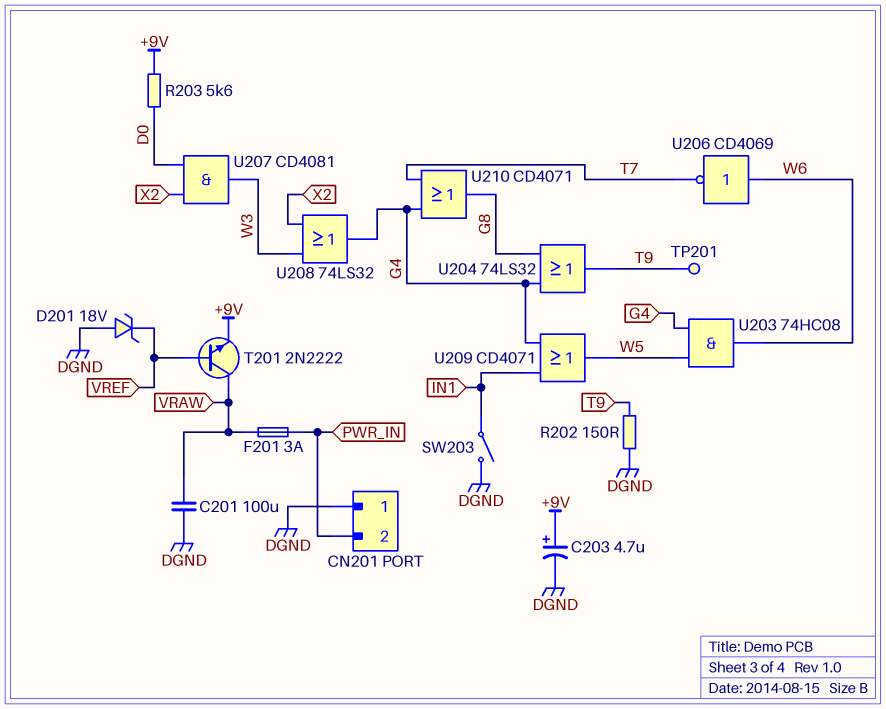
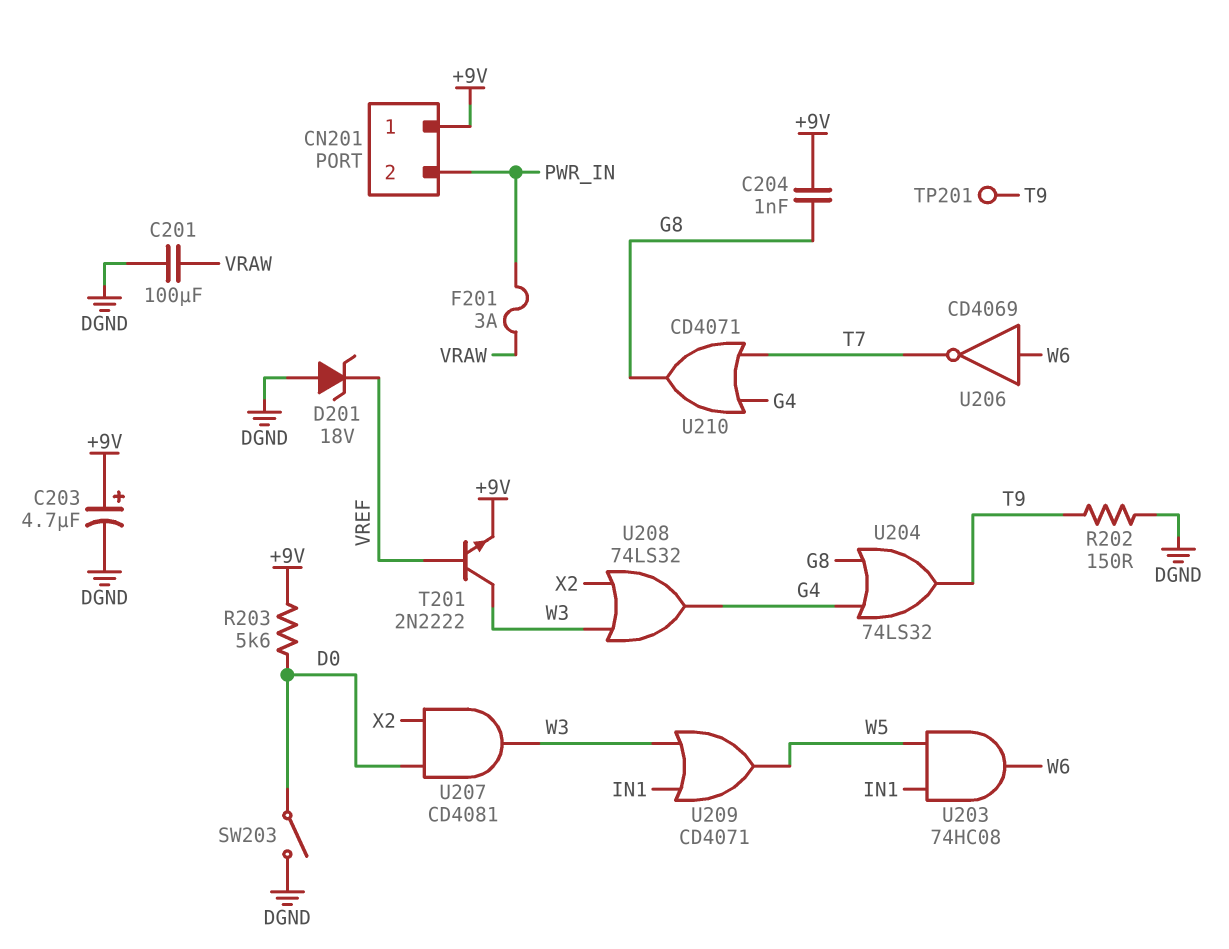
C204: none -> 1nF (+9V, G8)
CN201 pin 1: DGND -> +9V
SW203: switch (DGND, IN1) -> switch (D0, DGND)
T201: NPN 2N2222 (B VREF, C VRAW, E +9V) -> NPN 2N2222 (B VREF, C W3, E +9V)
U203: AND 74HC08 (in G4, in W5, out W6) -> AND 74HC08 (in IN1, in W5, out W6)
U209: OR CD4071 (in G4, in IN1, out W5) -> OR CD4071 (in IN1, in W3, out W5)

